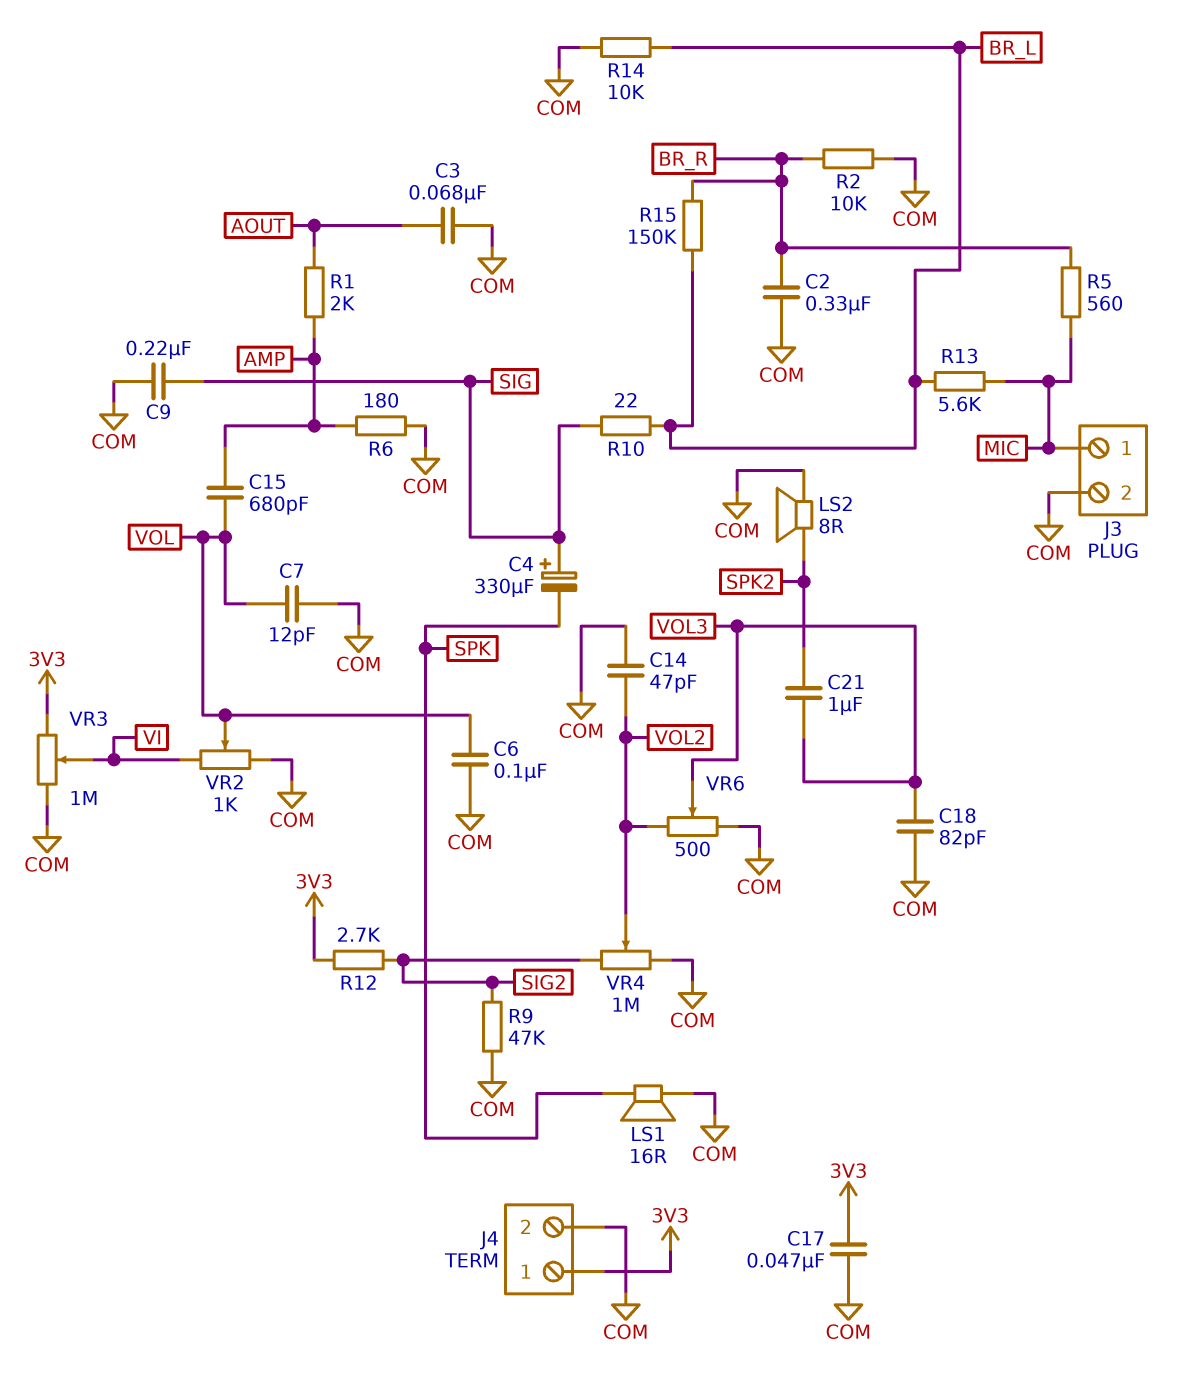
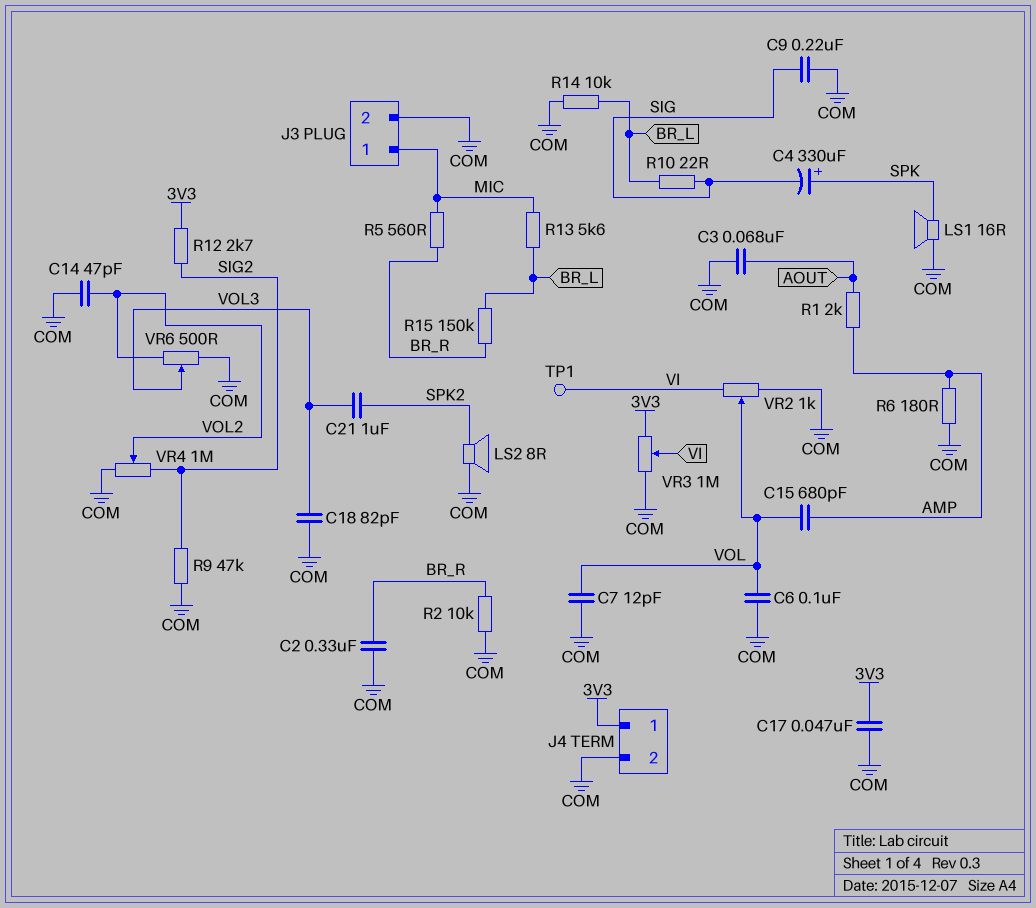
C4: 330uF (plus SIG, minus SPK) -> 330uF (plus SPK, minus SIG)
TP1: none -> test point (VI)

